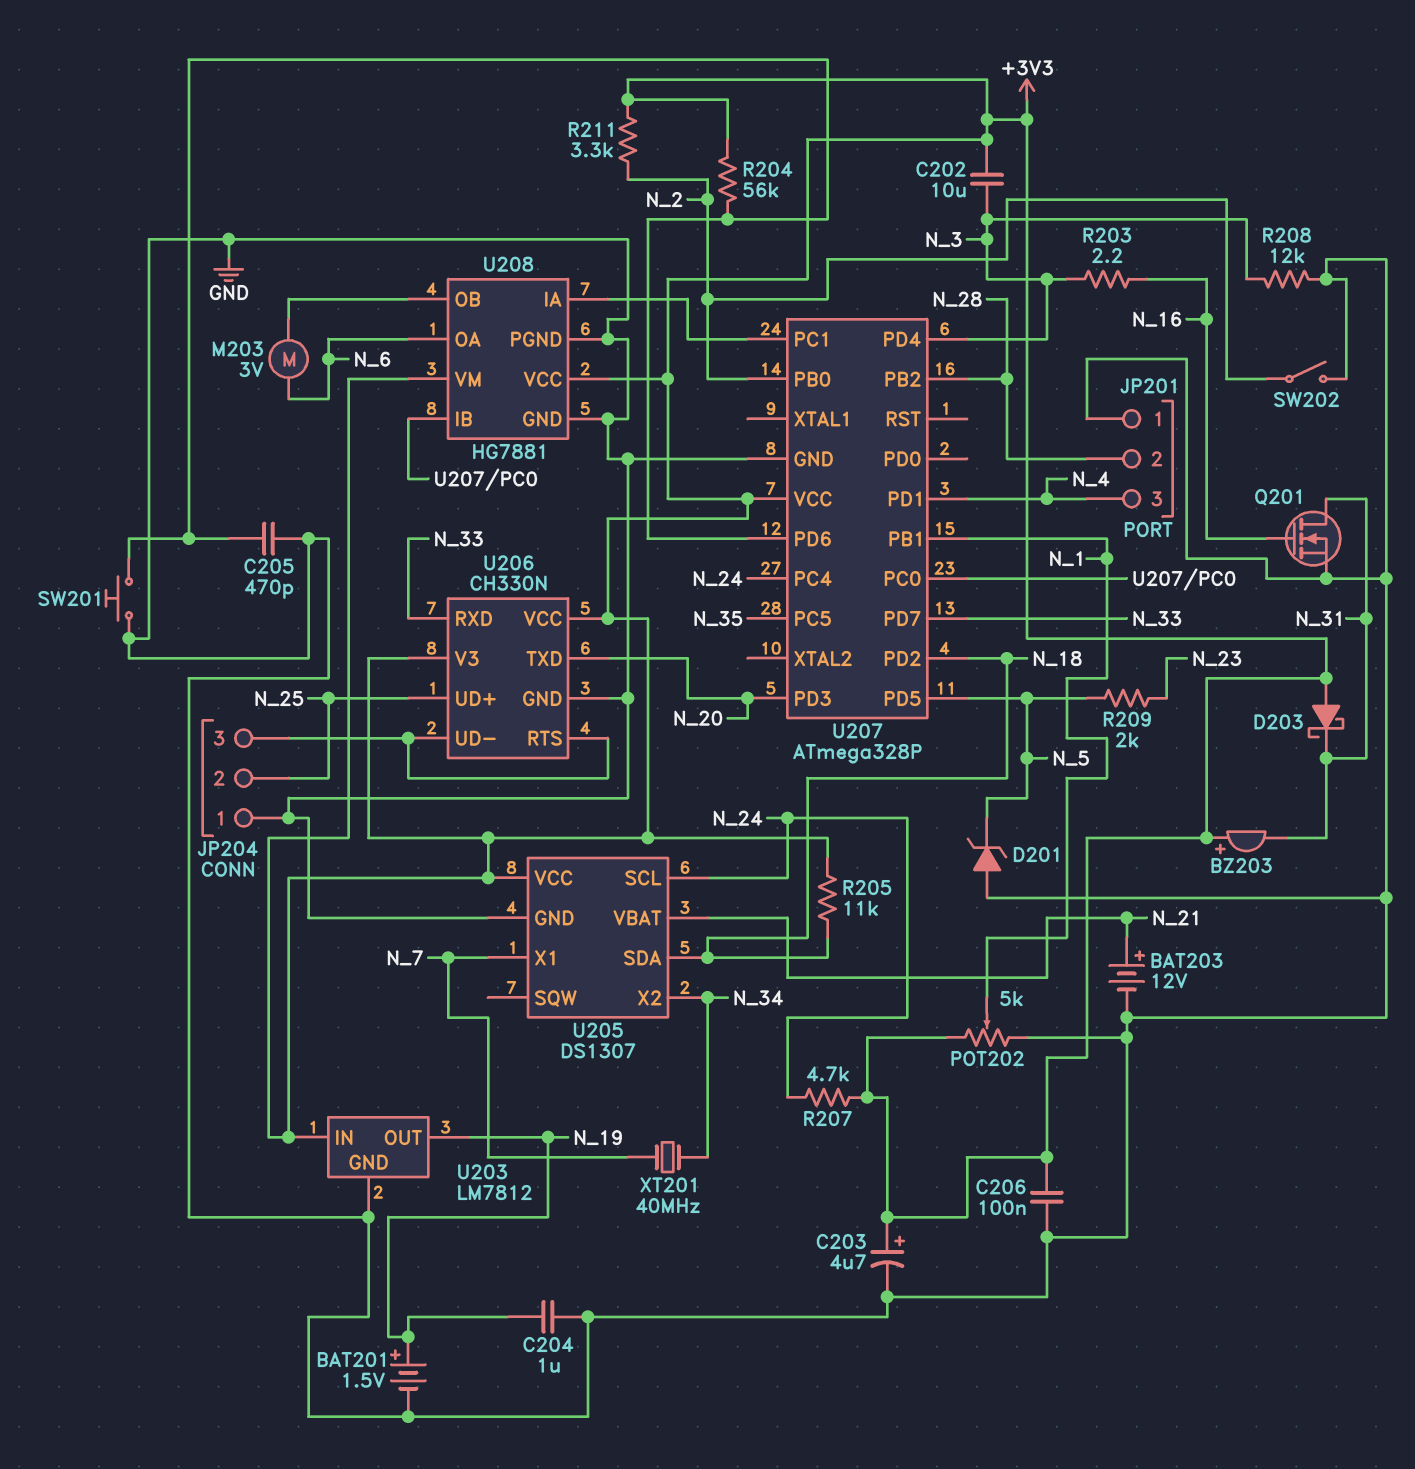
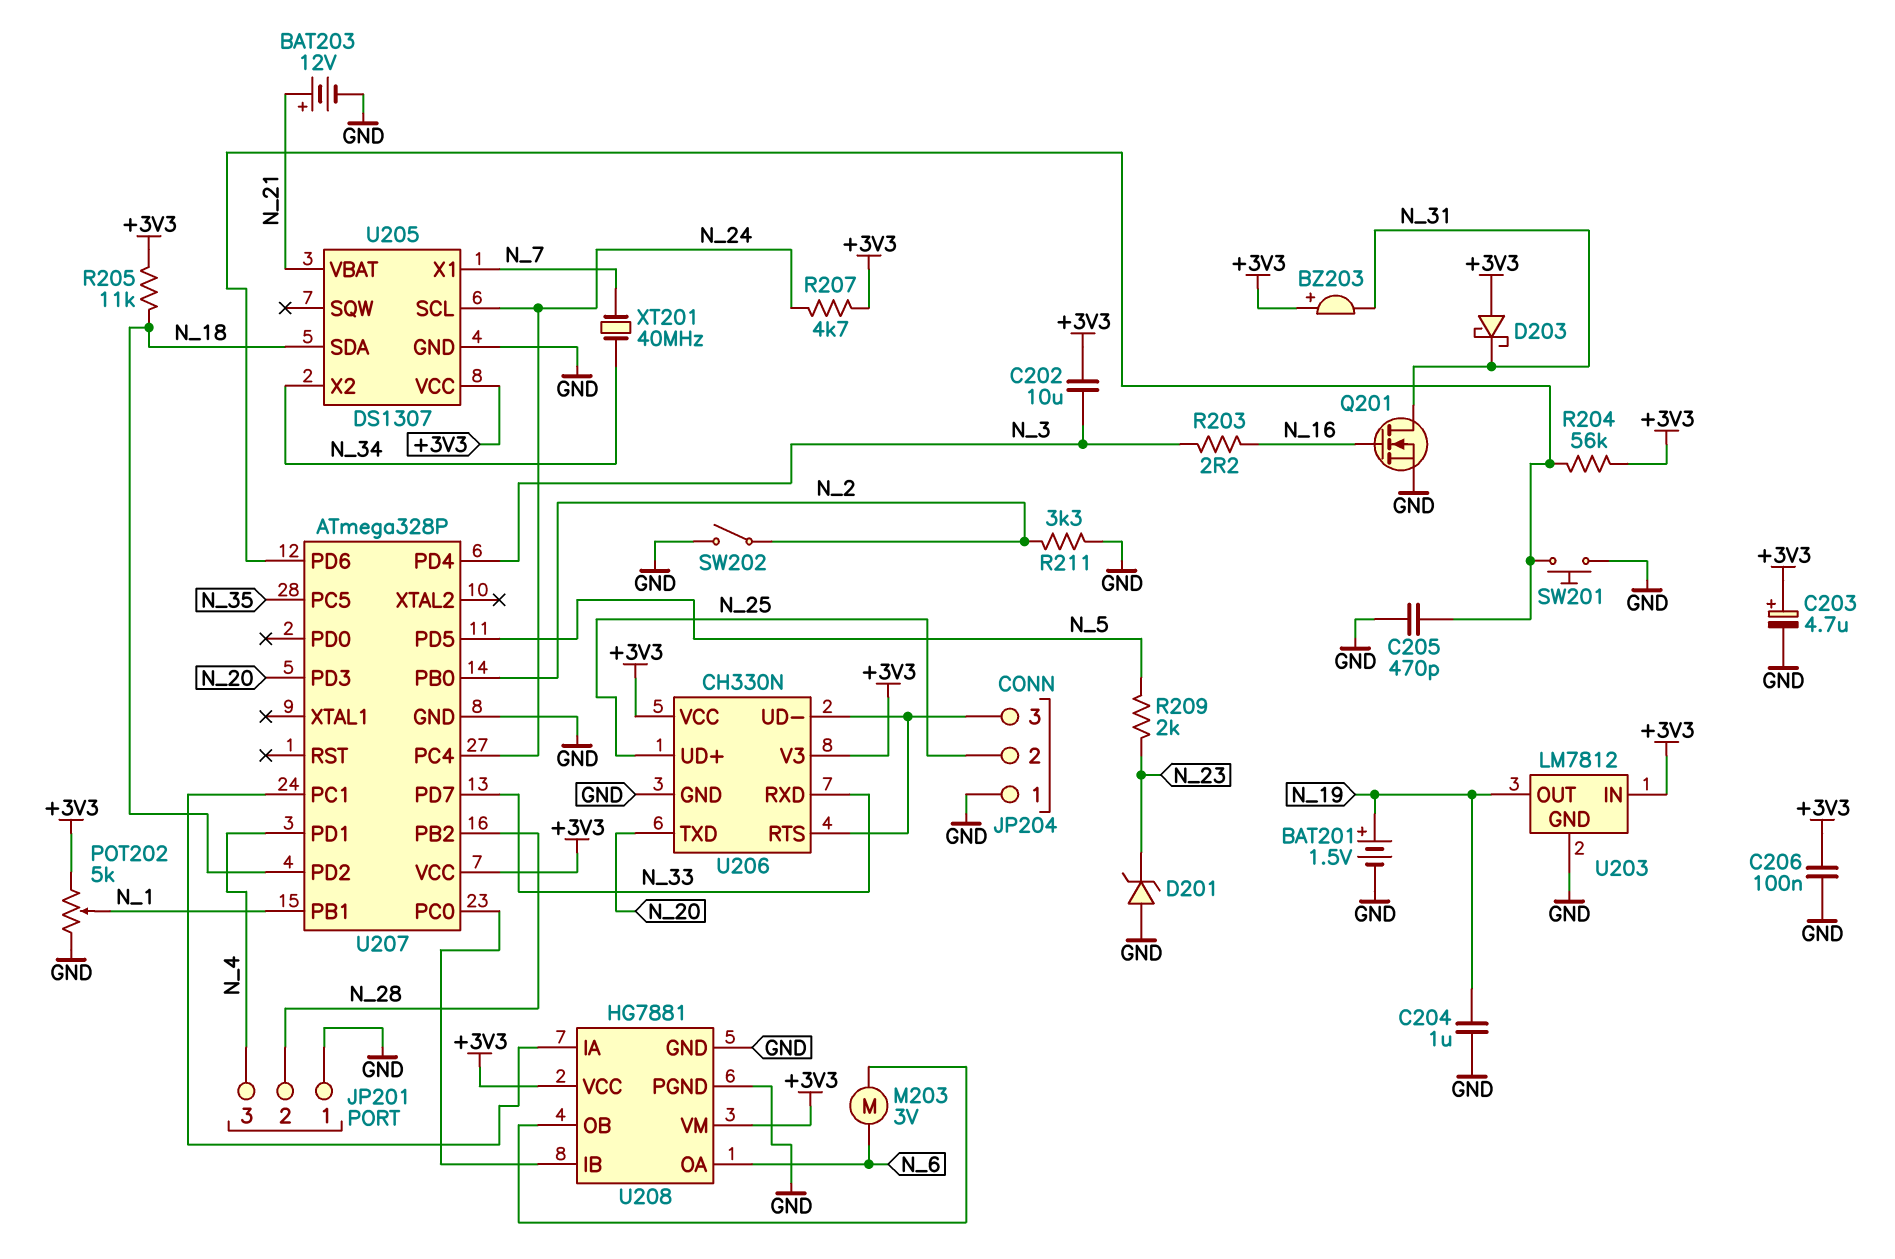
D201: zener (A GND, K N_5) -> zener (A GND, K N_23)
R208: 12k (GND, N_3) -> none
R211: 3.3k (+3V3, N_2) -> 3.3k (GND, N_2)

